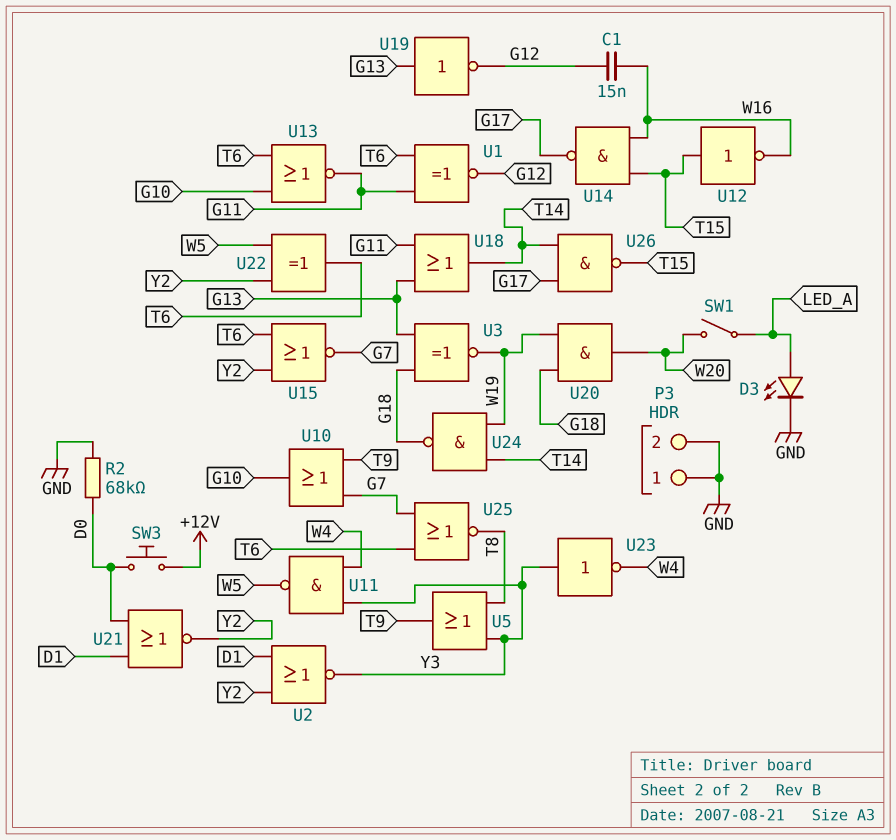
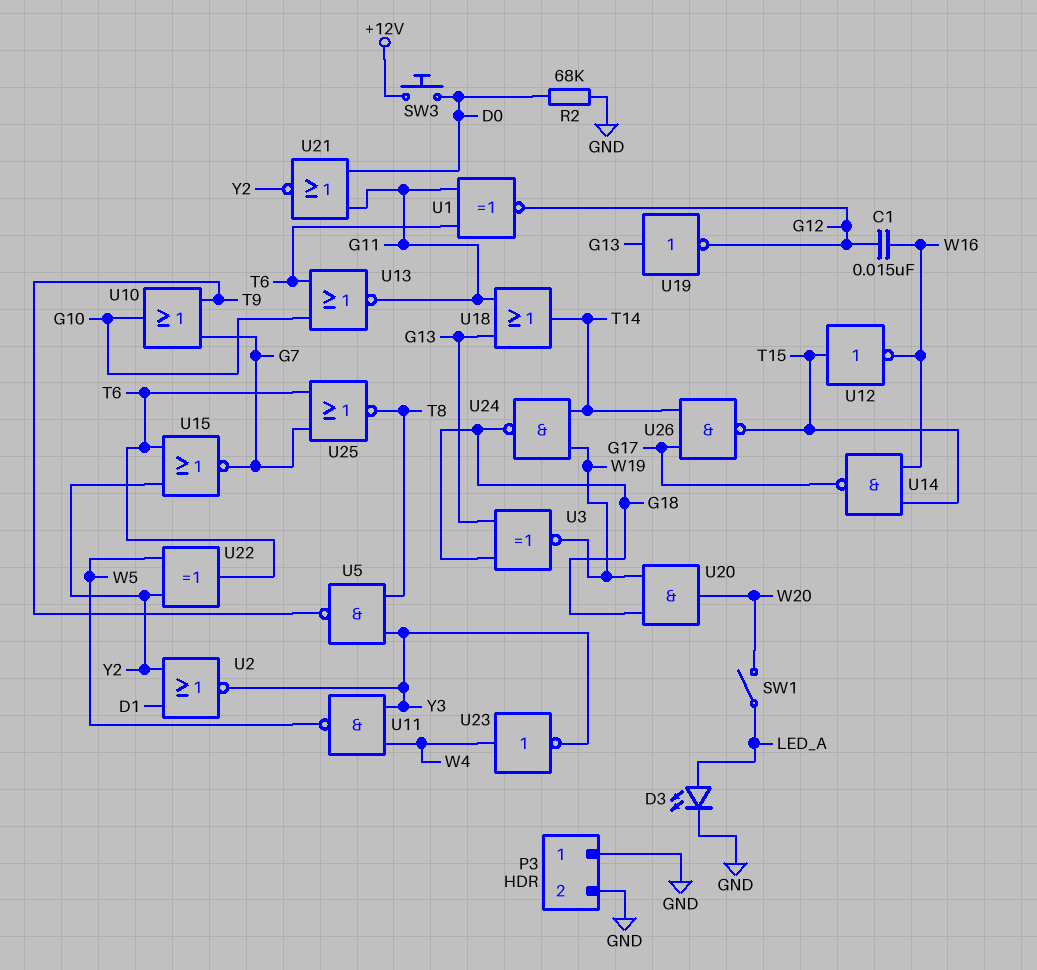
U5: OR (in T8, in Y3, out T9) -> NAND (in T8, in Y3, out T9)
U21: NOR (in D0, in D1, out Y2) -> NOR (in D0, in G11, out Y2)
U23: NOT (in Y3, out W4) -> NOT (in W4, out Y3)

